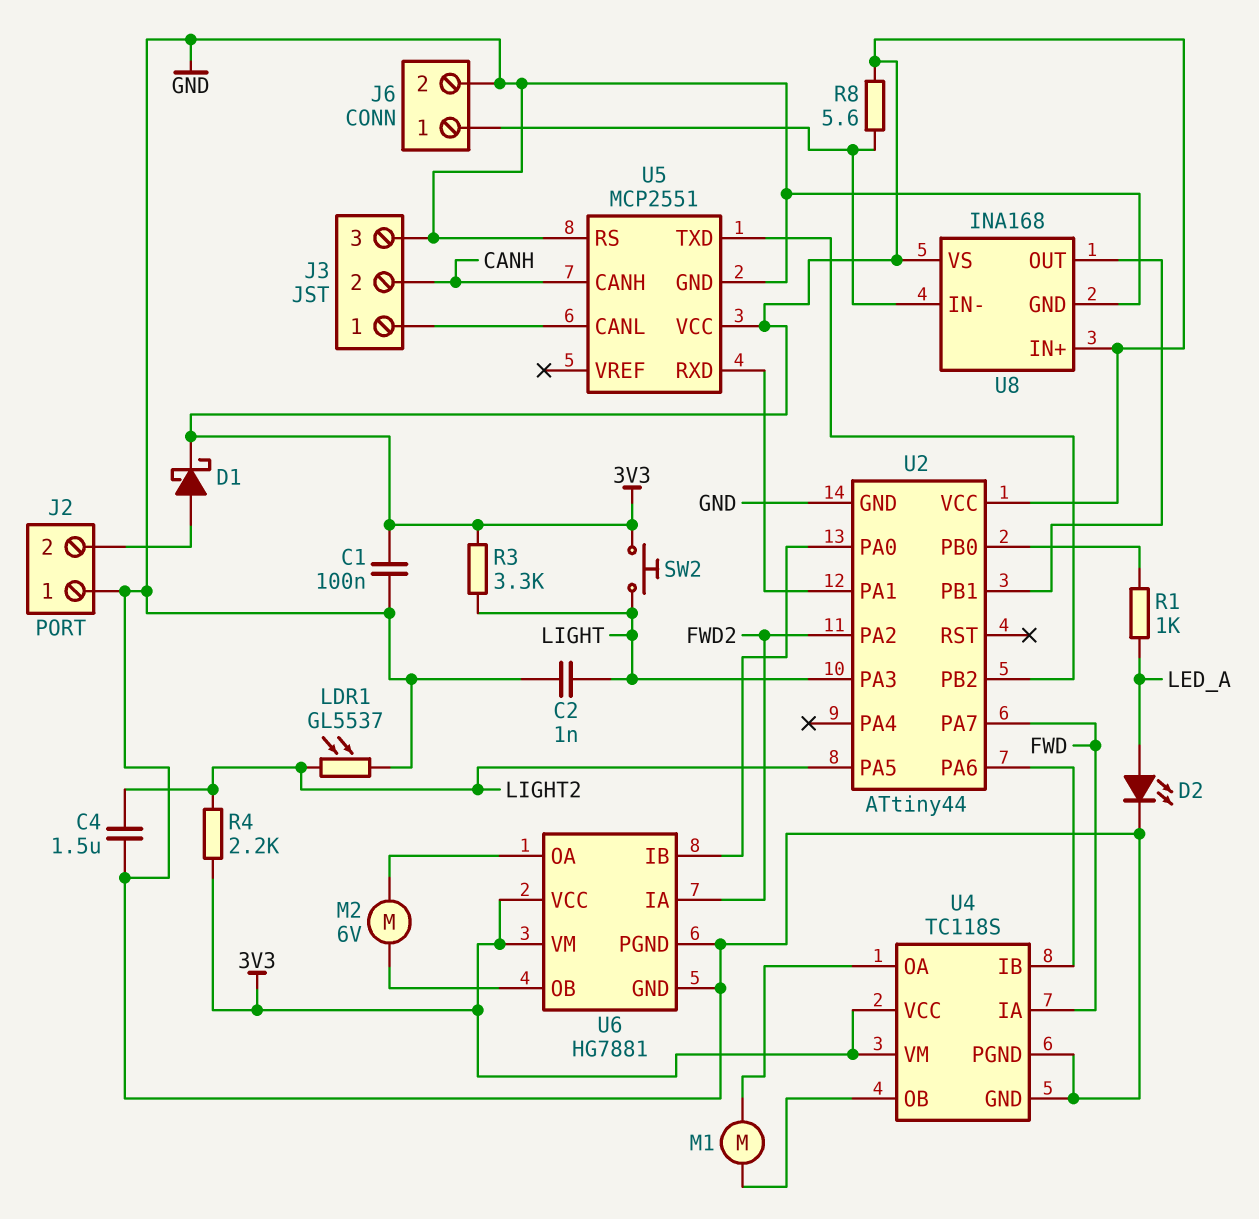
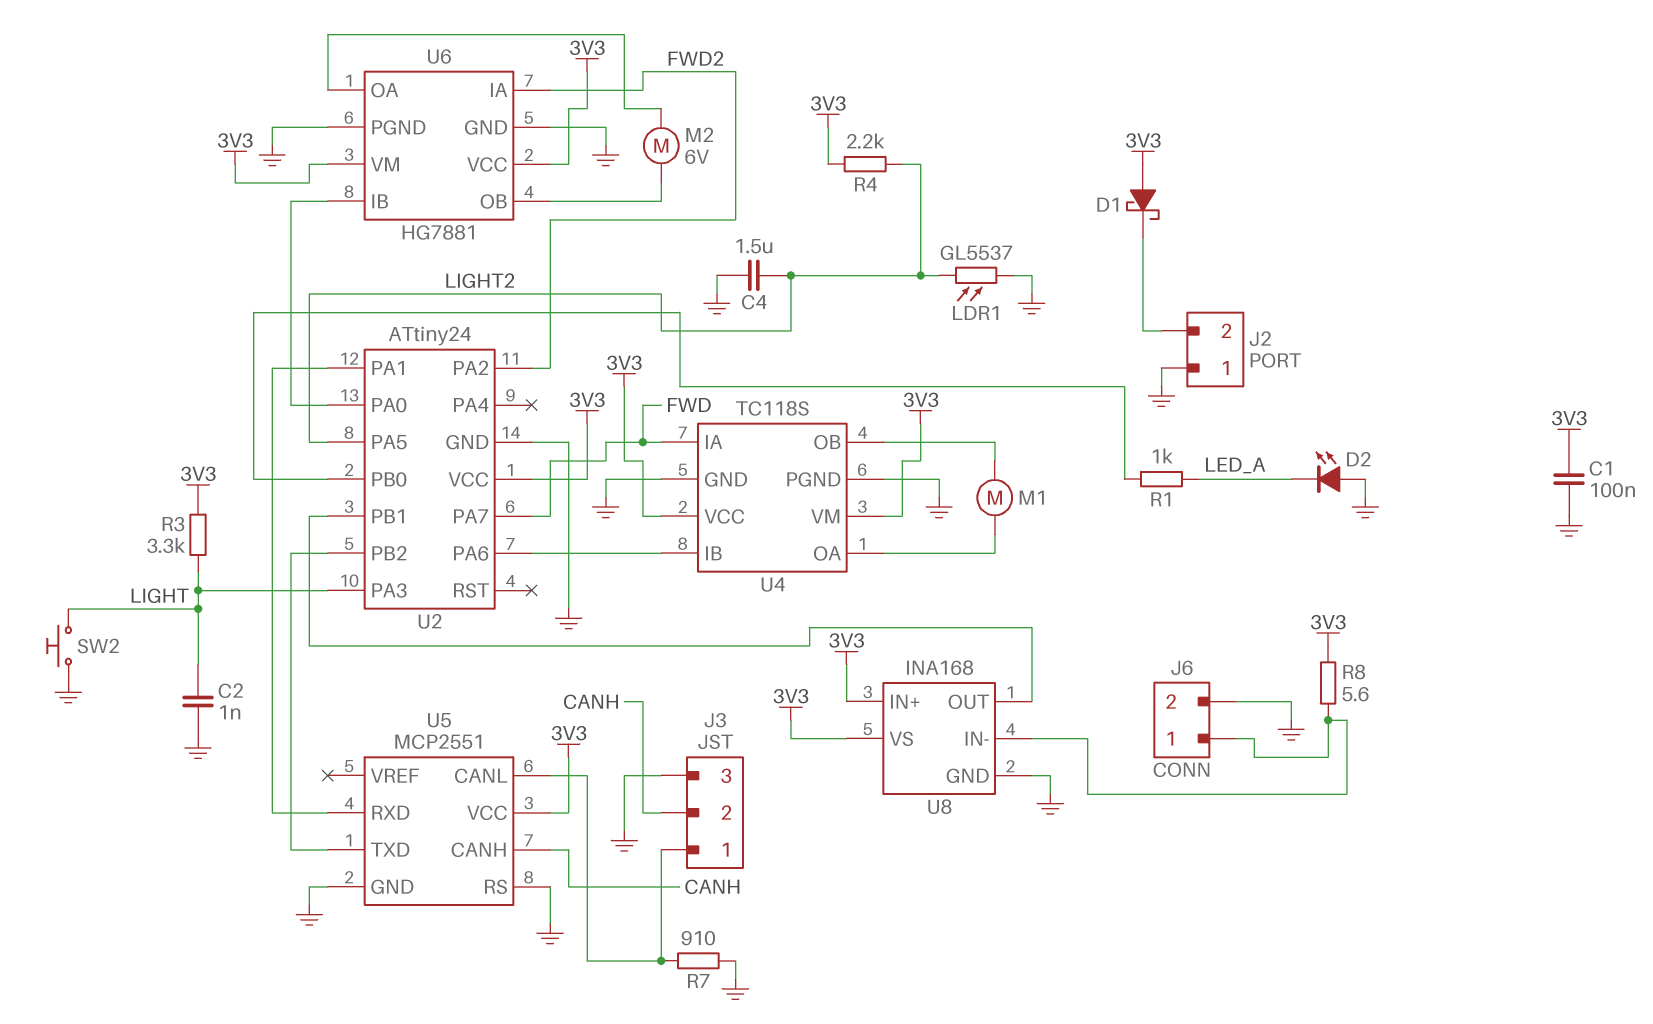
D1: schottky (A J2/2, K 3V3) -> schottky (A 3V3, K J2/2)
D2: LED (A LED_A, K GND) -> LED (A GND, K LED_A)
R7: none -> 910 (GND, J3/1)
SW2: button (3V3, LIGHT) -> button (GND, LIGHT)
U2: ATtiny44 -> ATtiny24

